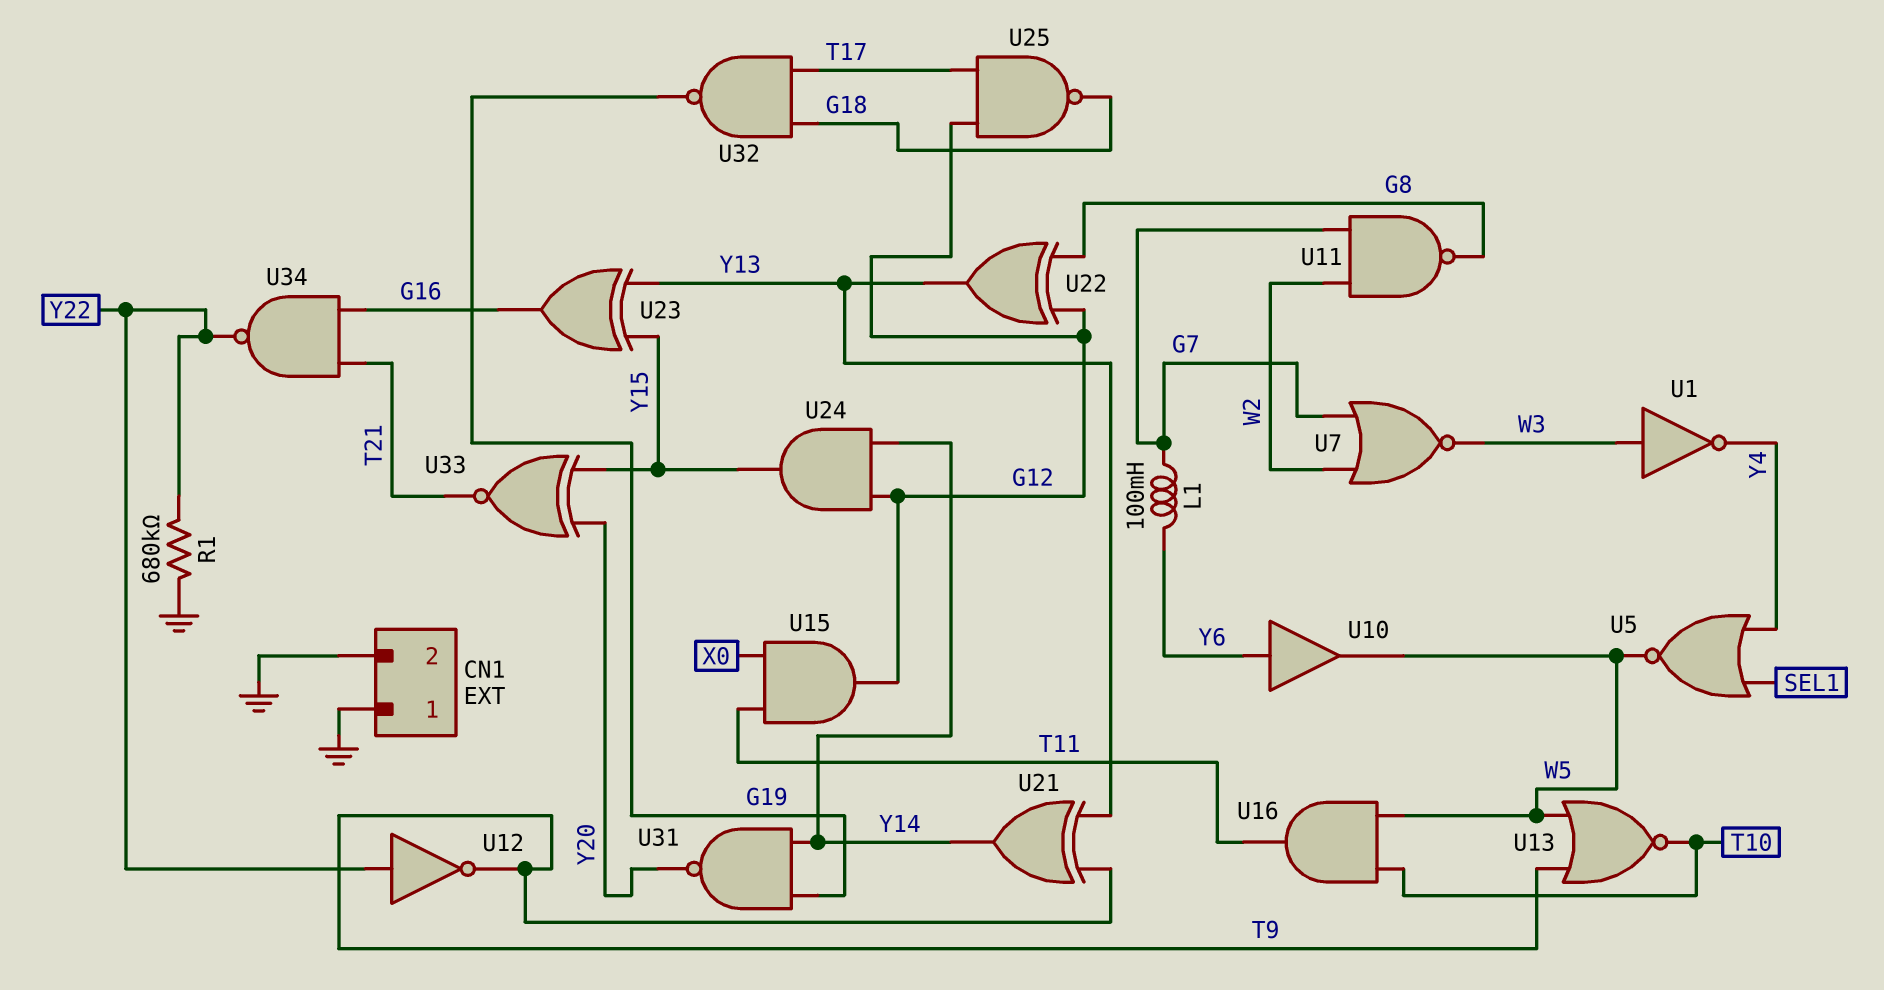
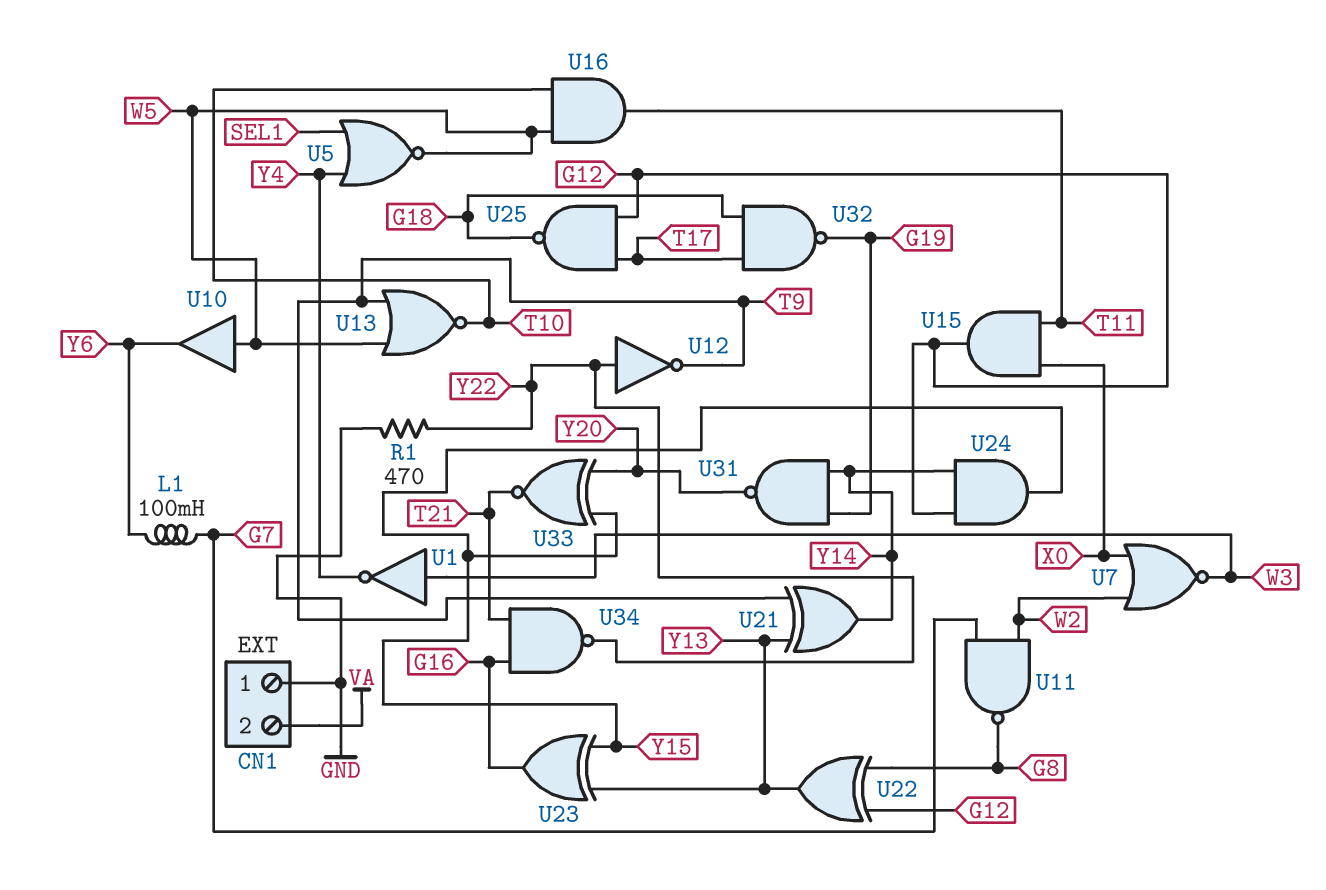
CN1 pin 2: GND -> VA
R1: 680k (GND, Y22) -> 470 (GND, Y22)
U7: NOR (in G7, in W2, out W3) -> NOR (in W2, in X0, out W3)
U10: buffer (in Y6, out W5) -> buffer (in W5, out Y6)

